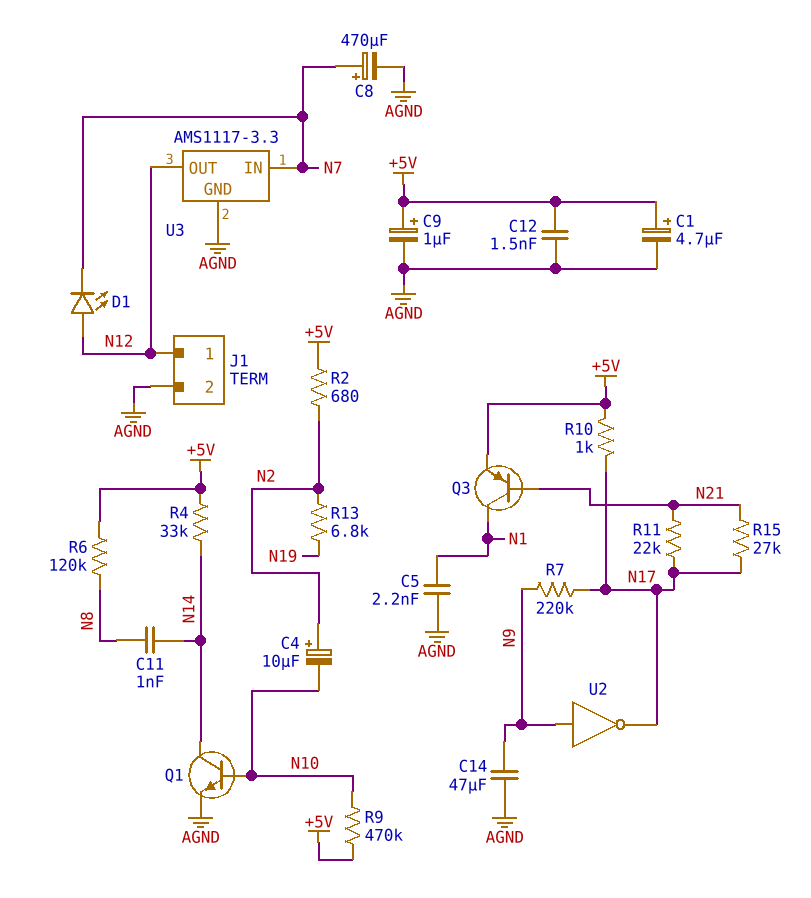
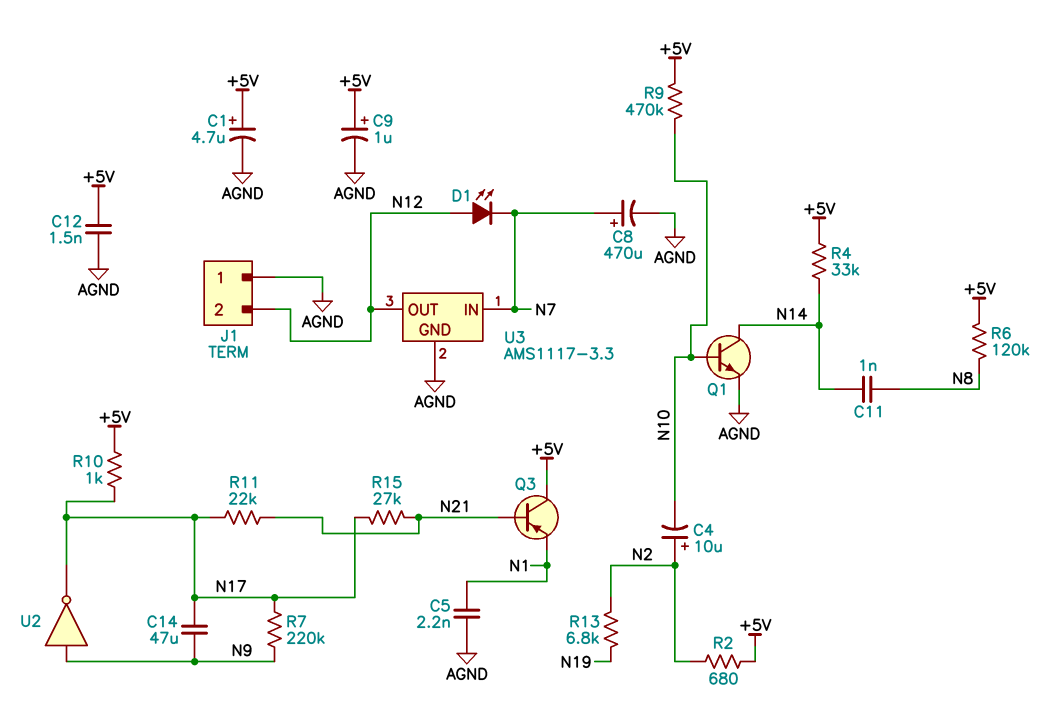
C14: 47uF (AGND, N9) -> 47uF (N9, N17)
J1 pin 1: N12 -> AGND
J1 pin 2: AGND -> N12
Q3: PNP (B N21, C N1, E +5V) -> PNP (B N21, C +5V, E N1)

